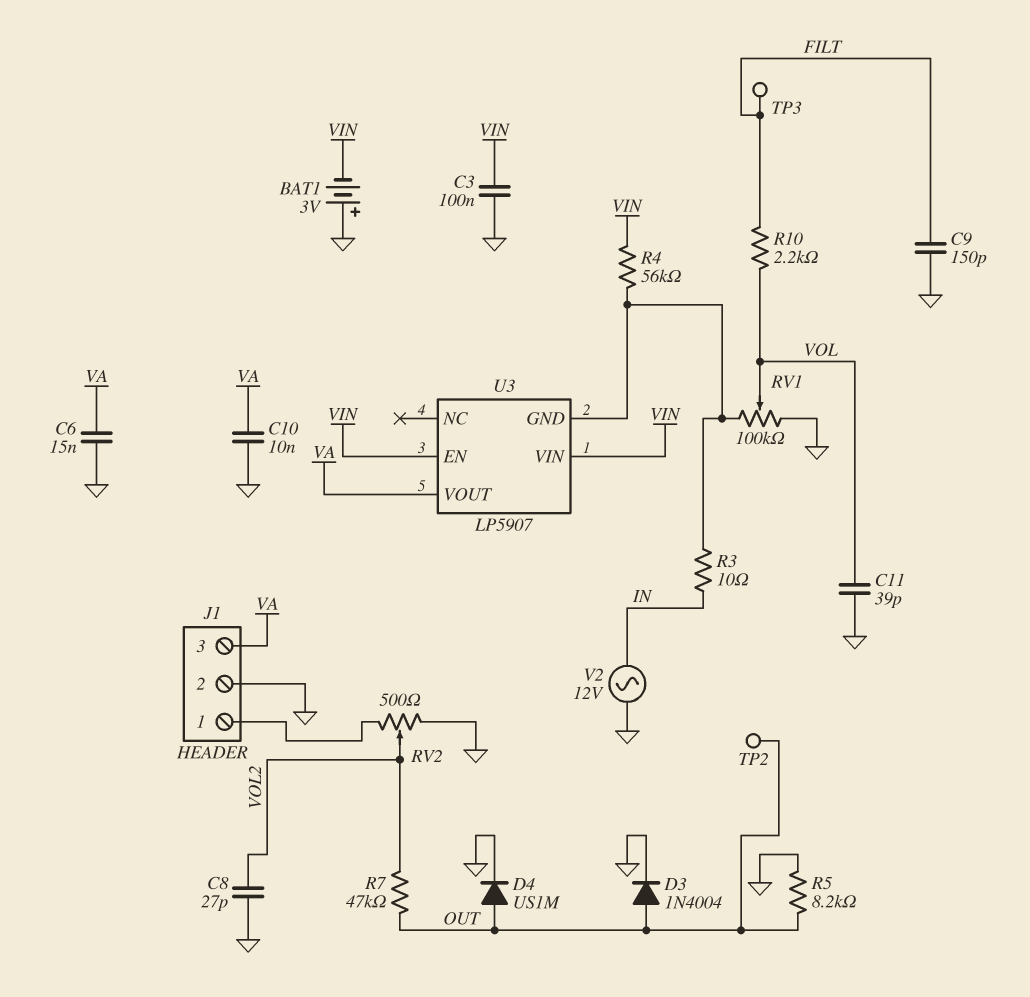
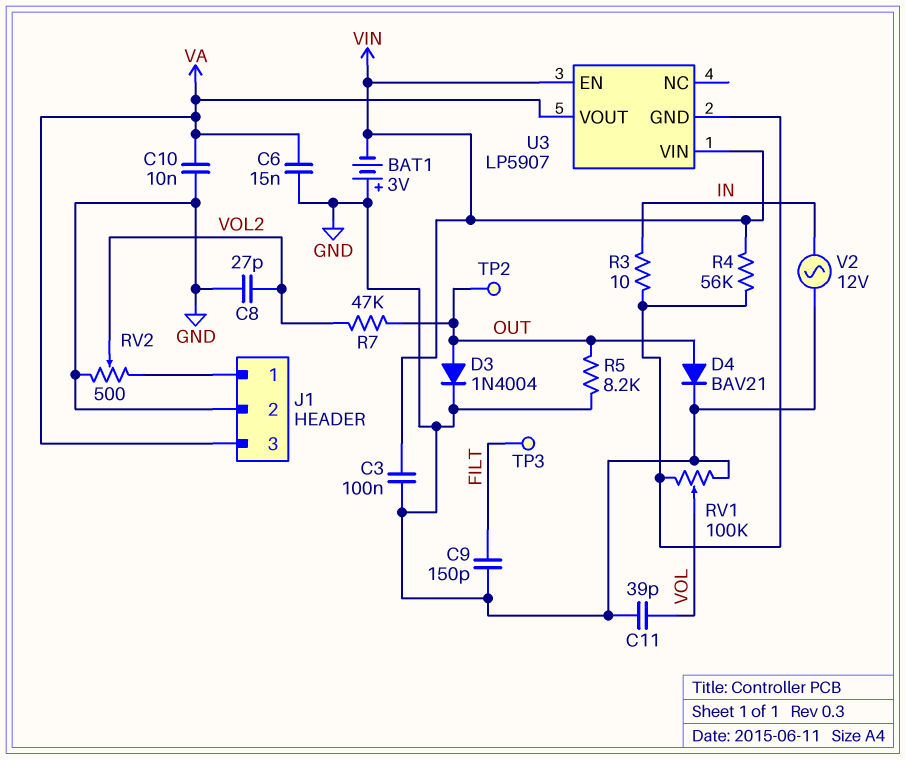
D4: diode US1M (A OUT, K GND) -> diode BAV21 (A OUT, K GND)
R10: 2.2k (FILT, VOL) -> none

